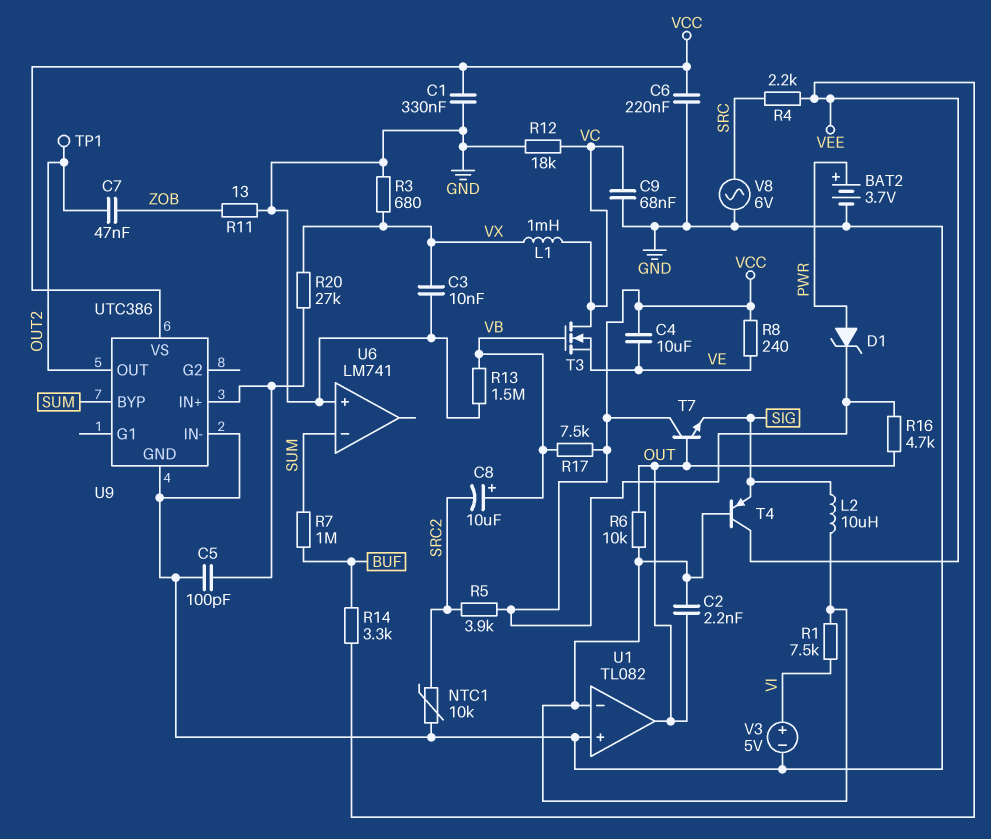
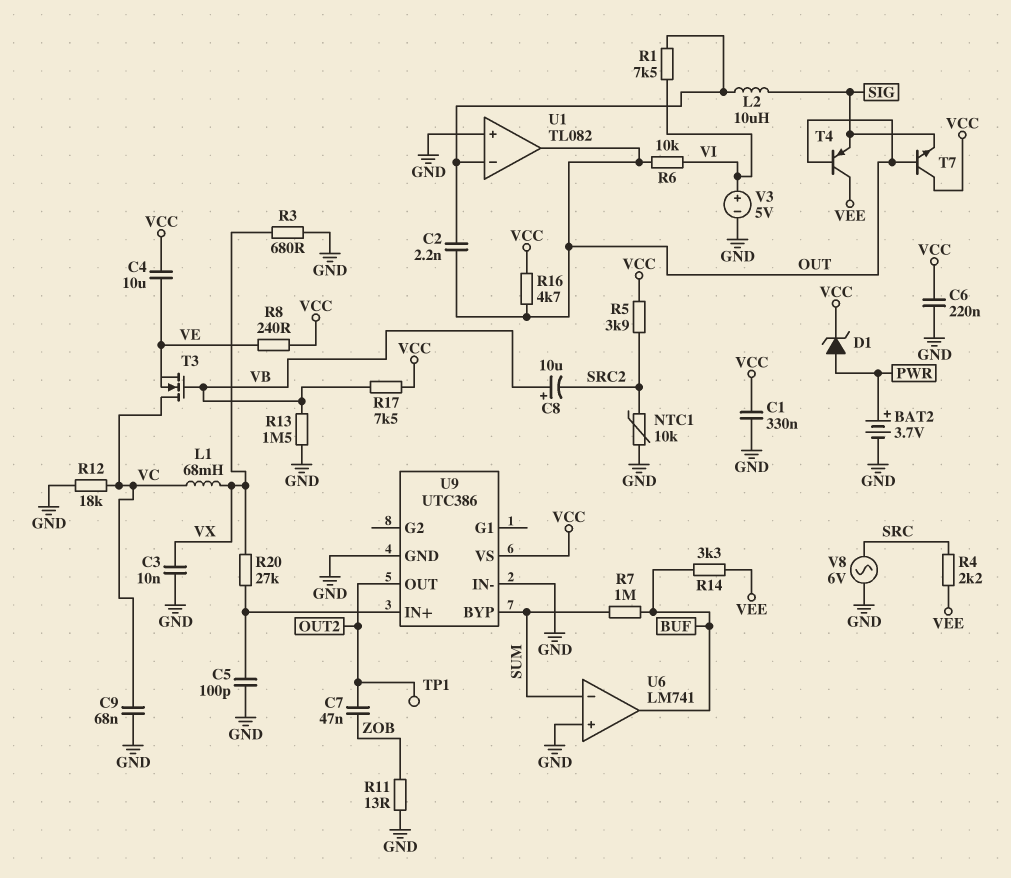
L1: 1mH (VC, VX) -> 68mH (VC, VX)
R6: 10k (OUT, U1/in-) -> 10k (OUT, VI)
T4: PNP (B U1/in-, C VEE, E SIG) -> PNP (B OUT, C VEE, E SIG)
U6 pin out: none -> BUF

